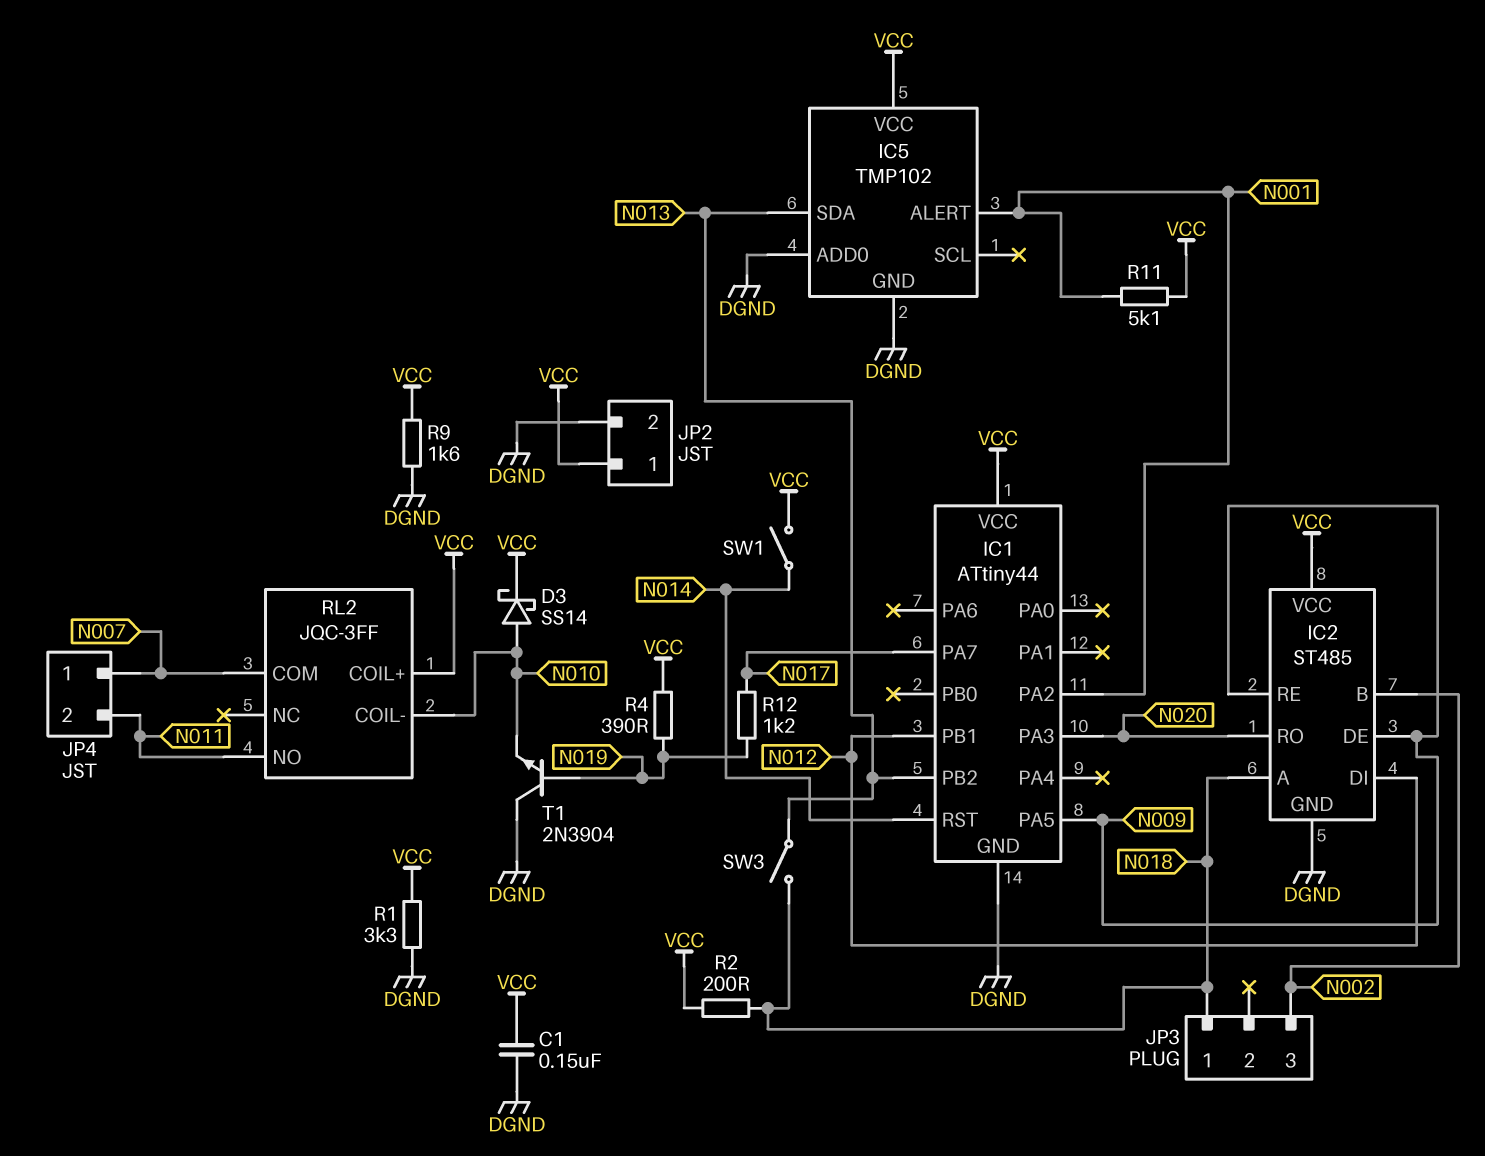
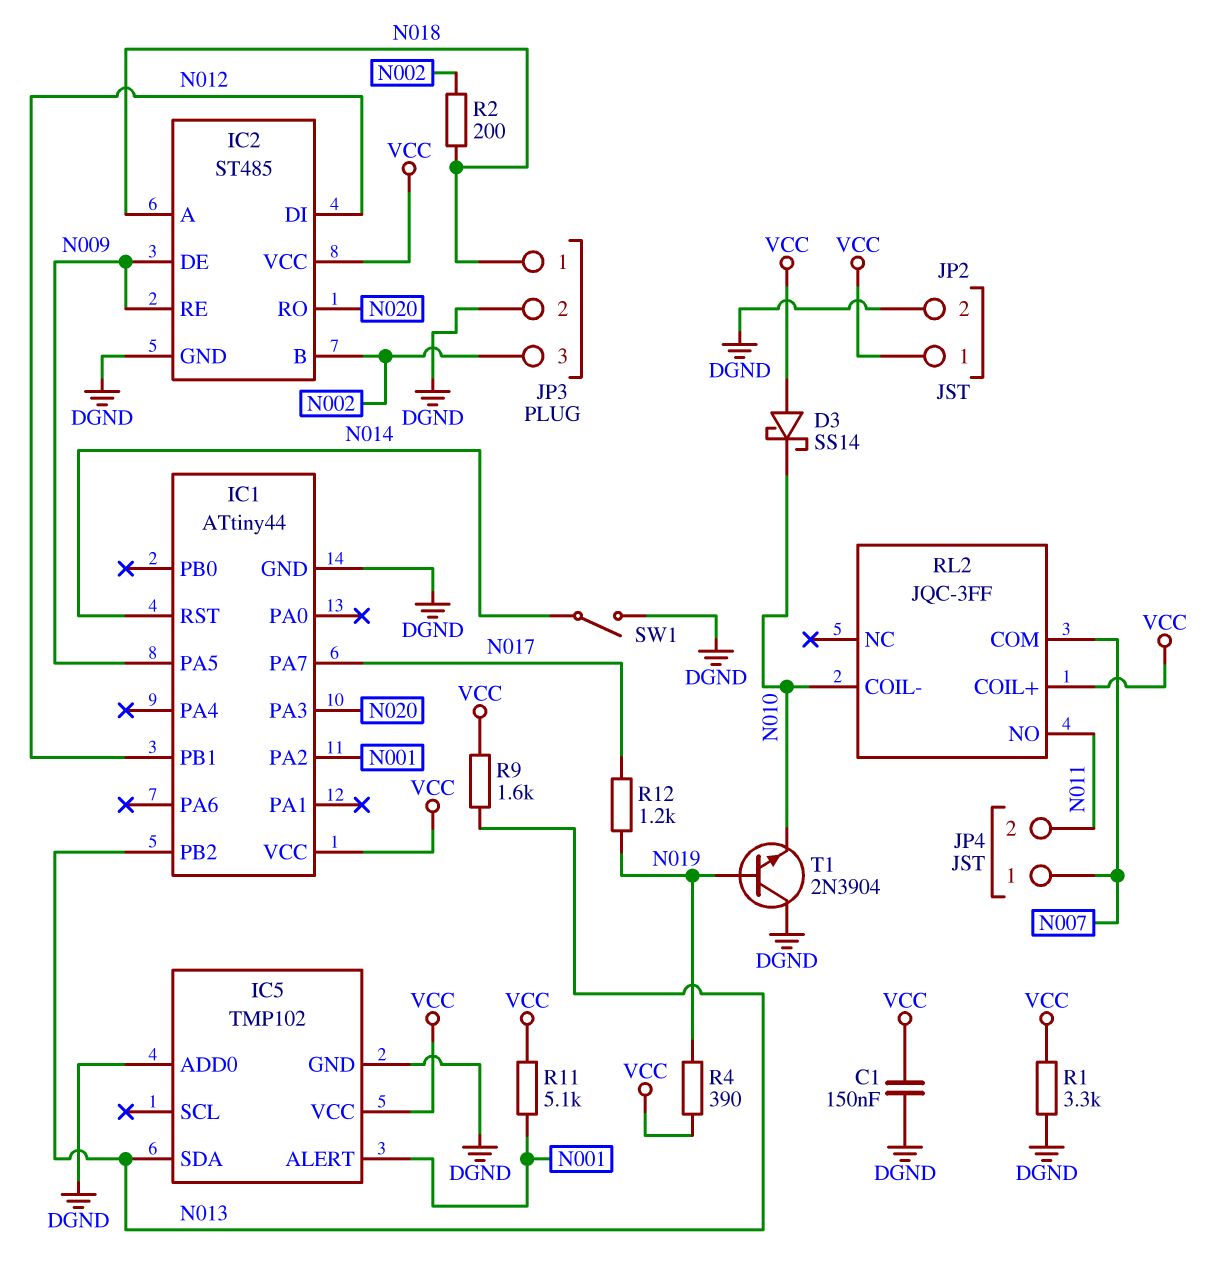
D3: schottky SS14 (A N010, K VCC) -> schottky SS14 (A VCC, K N010)
JP3 pin 2: none -> DGND
R2: 200 (N018, VCC) -> 200 (N002, N018)
R9: 1.6k (DGND, VCC) -> 1.6k (N013, VCC)
SW1: switch (N014, VCC) -> switch (DGND, N014)
SW3: switch (N013, N018) -> none

